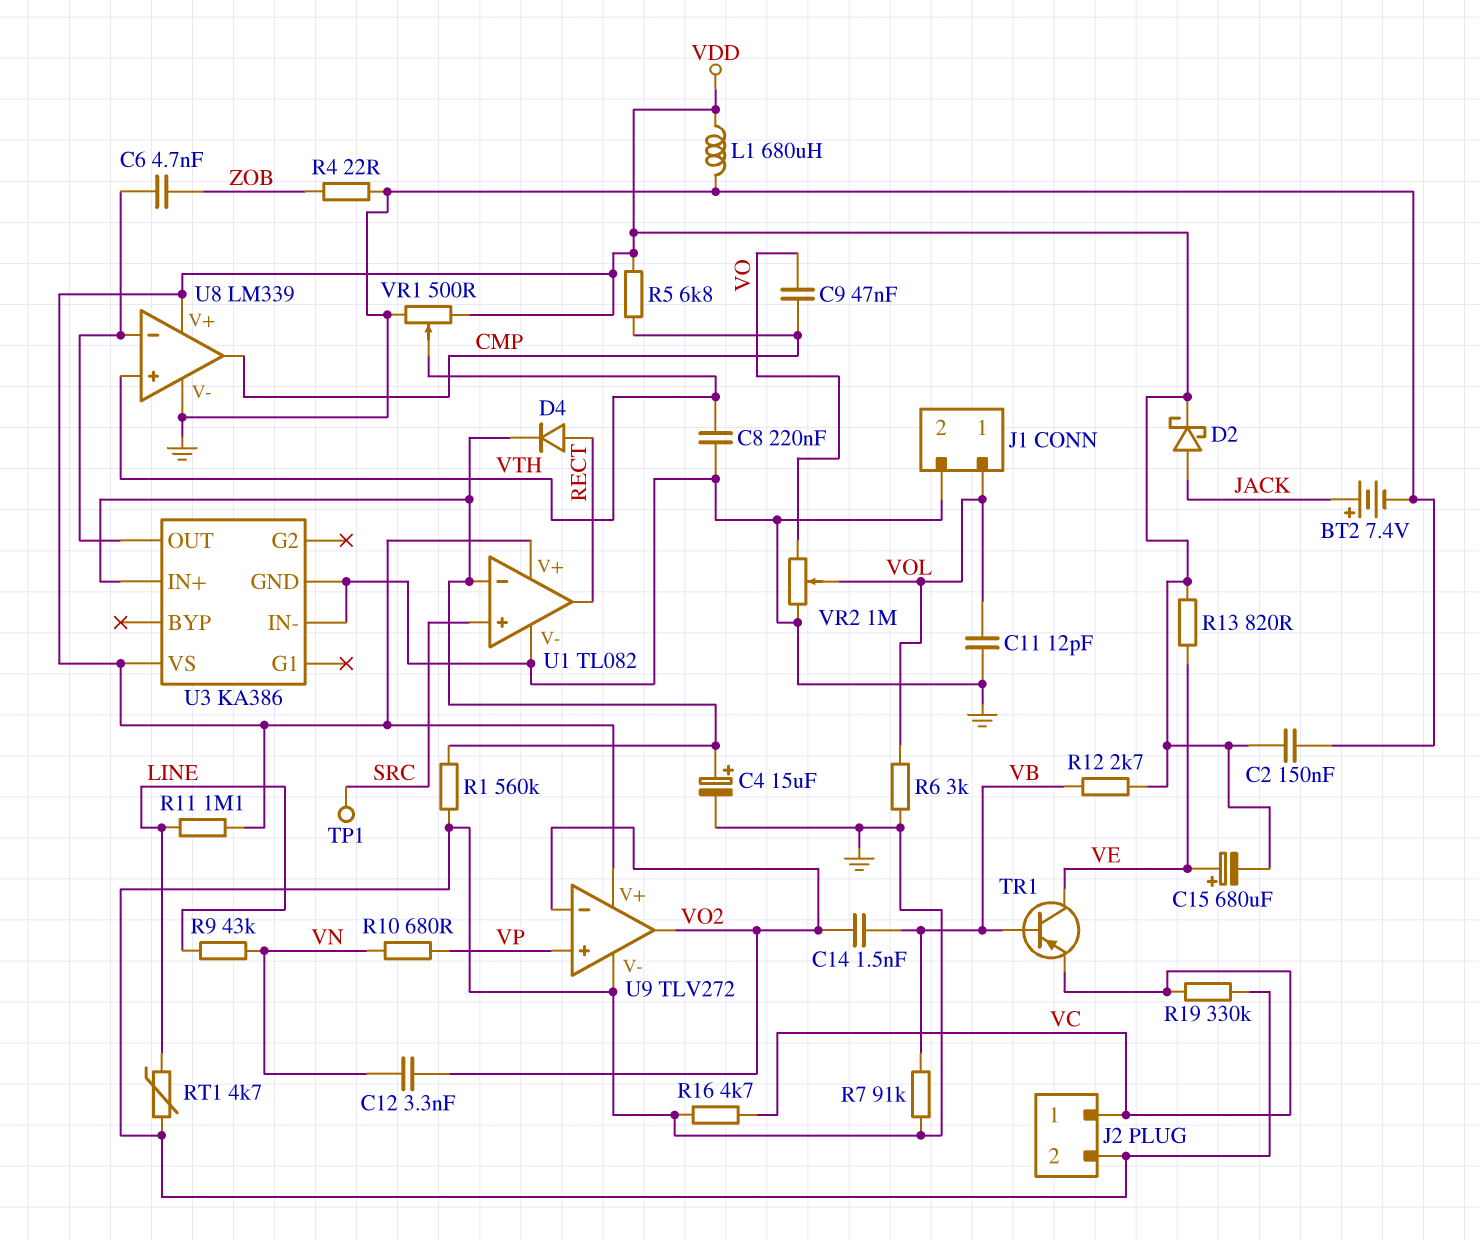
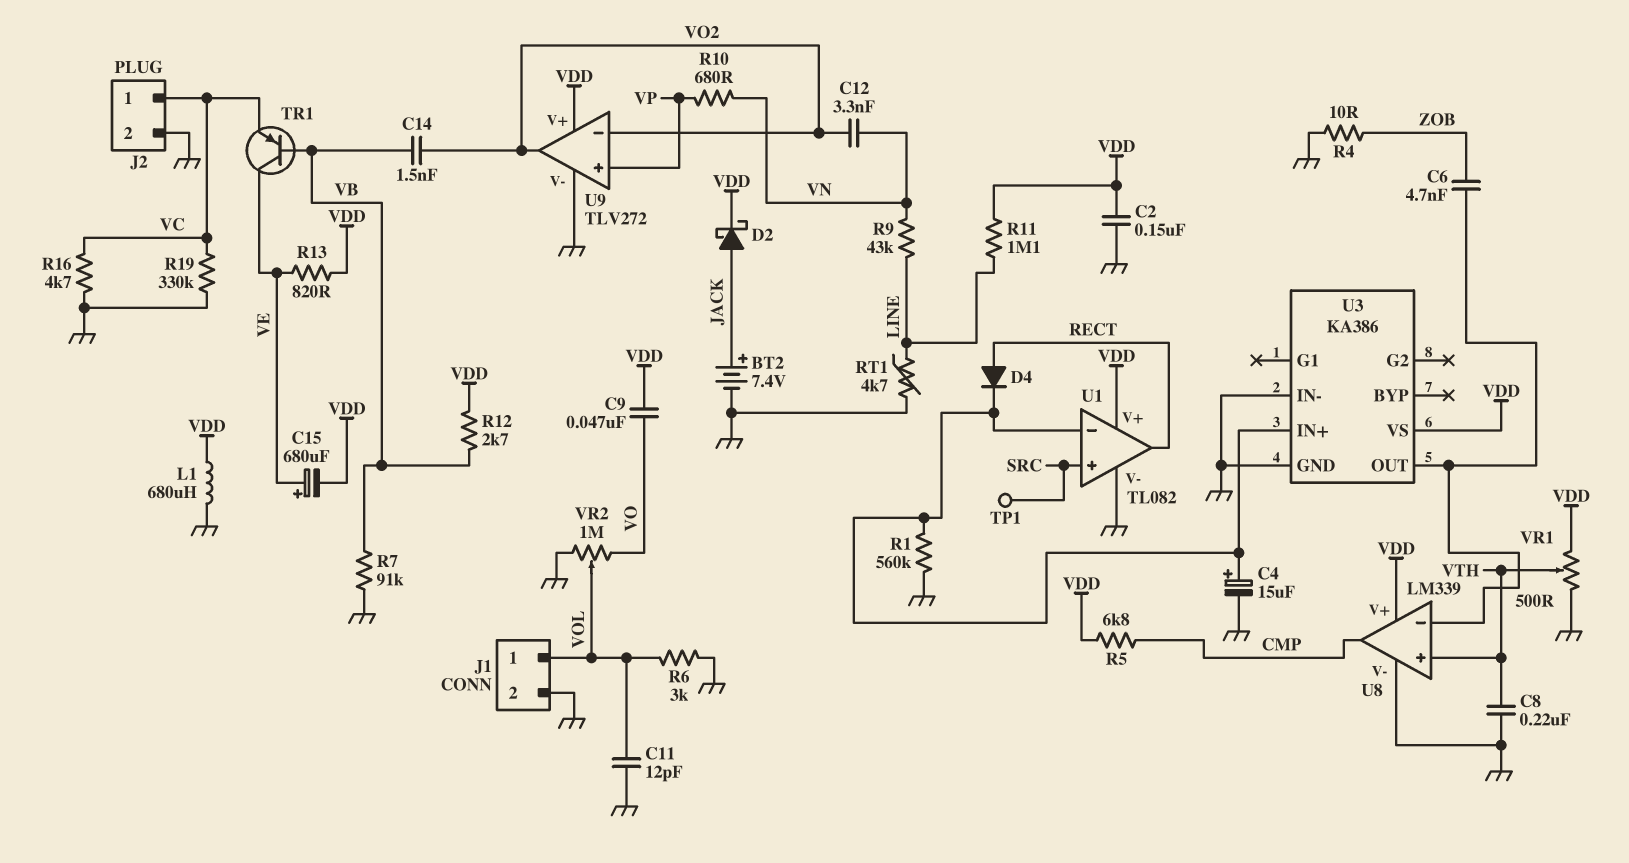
C9: 47nF (CMP, VO) -> 47nF (VDD, VO)
R4: 22 (GND, ZOB) -> 10 (GND, ZOB)

